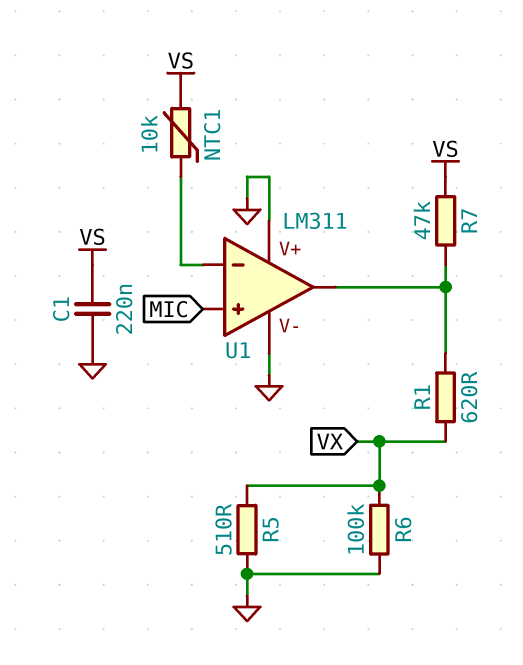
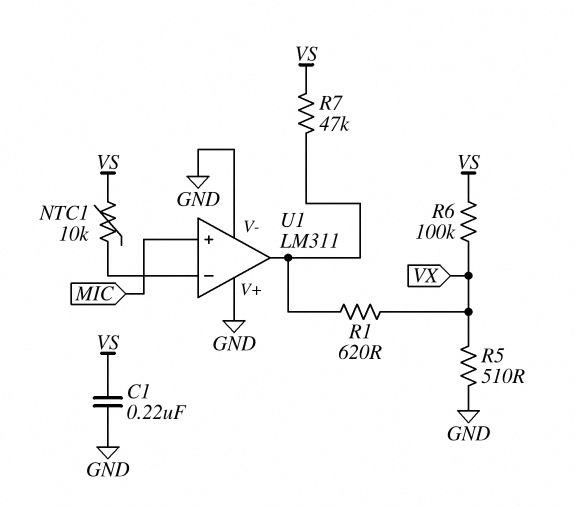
R6: 100k (GND, VX) -> 100k (VS, VX)

